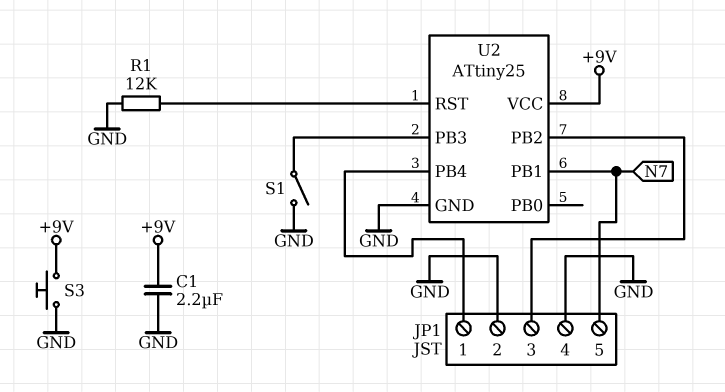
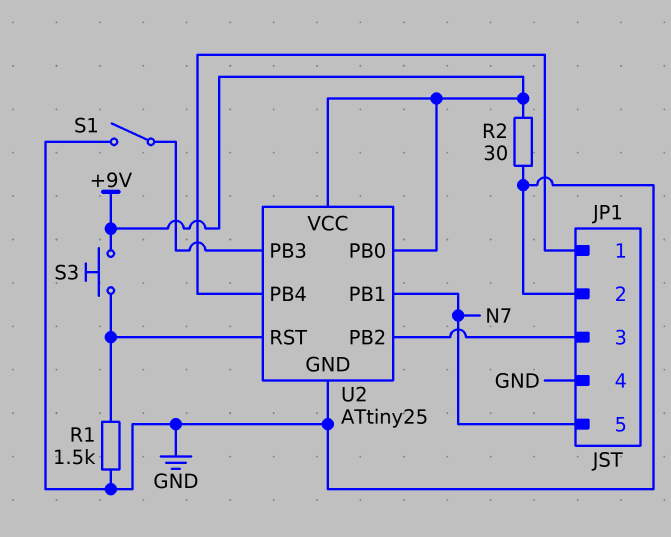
C1: 2.2uF (+9V, GND) -> none
R1: 12k (GND, U2/RST) -> 1.5k (GND, U2/RST)
R2: none -> 30 (+9V, GND)
S3: button (+9V, GND) -> button (+9V, U2/RST)
U2 pin PB0: none -> +9V

